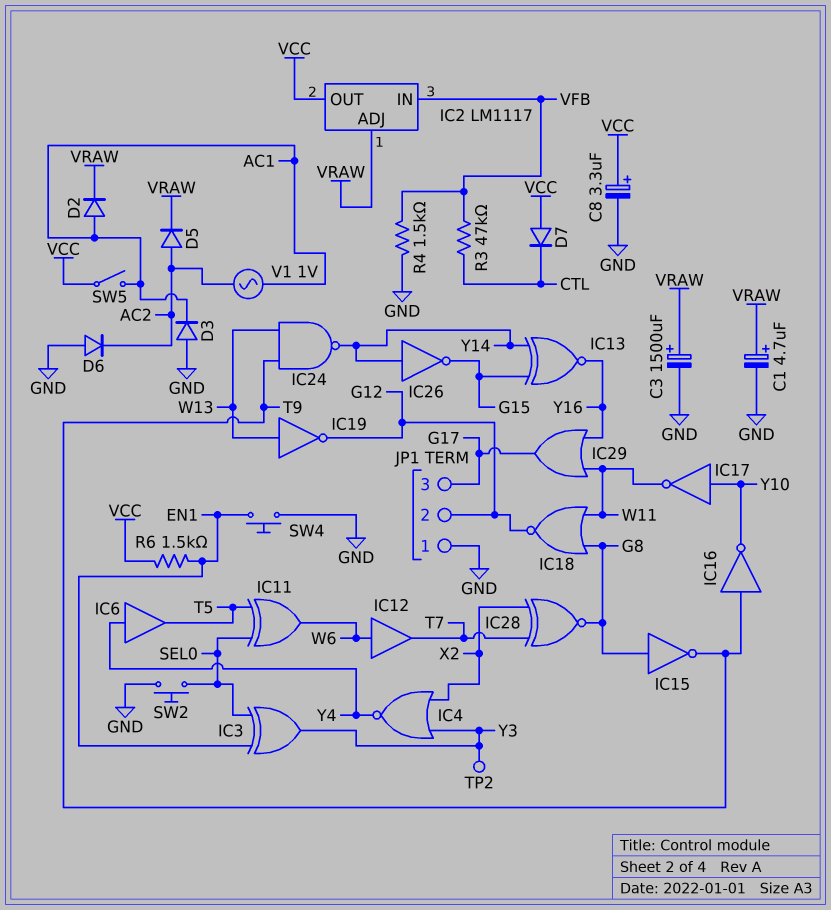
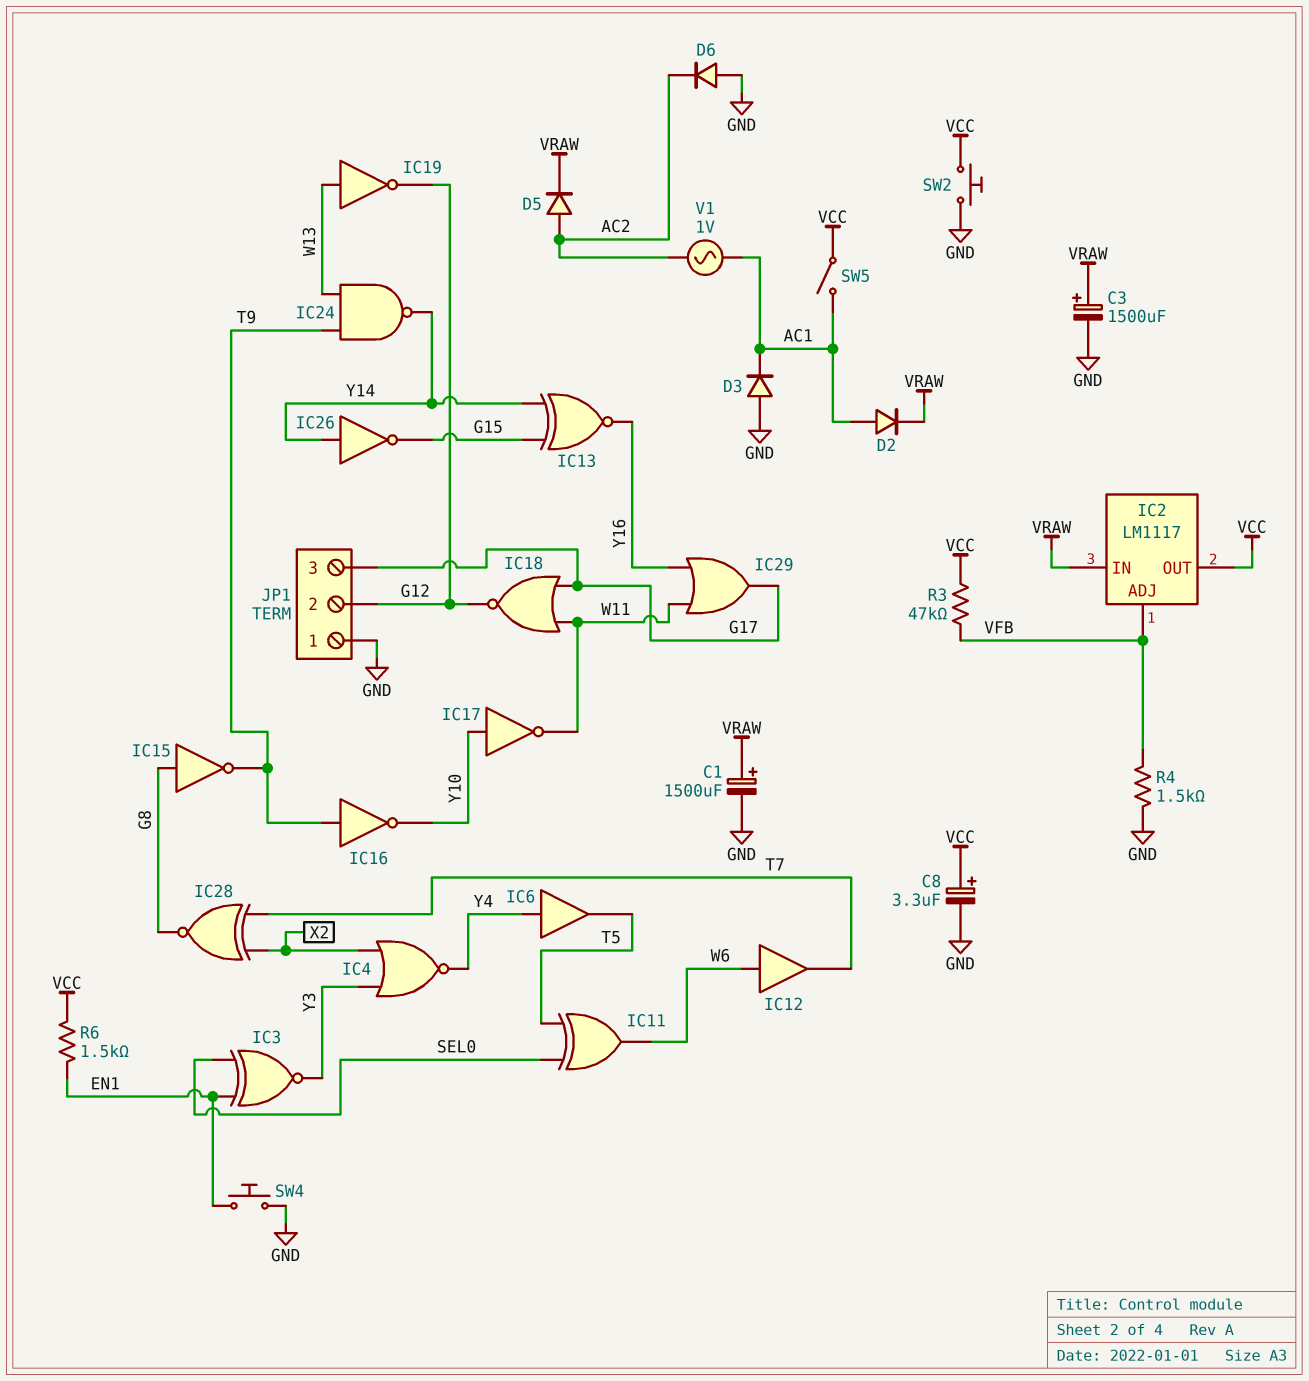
C1: 4.7uF (plus VRAW, minus GND) -> 1500uF (plus VRAW, minus GND)
D7: diode (A VCC, K CTL) -> none
IC2 pin ADJ: VRAW -> VFB
IC2 pin IN: VFB -> VRAW
IC3: XOR (in EN1, in SEL0, out Y3) -> XNOR (in EN1, in SEL0, out Y3)
IC18: NOR (in G8, in W11, out G12) -> NOR (in G17, in W11, out G12)
R3: 47k (CTL, VFB) -> 47k (VCC, VFB)
SW2: button (GND, SEL0) -> button (GND, VCC)
TP2: test point (Y3) -> none

